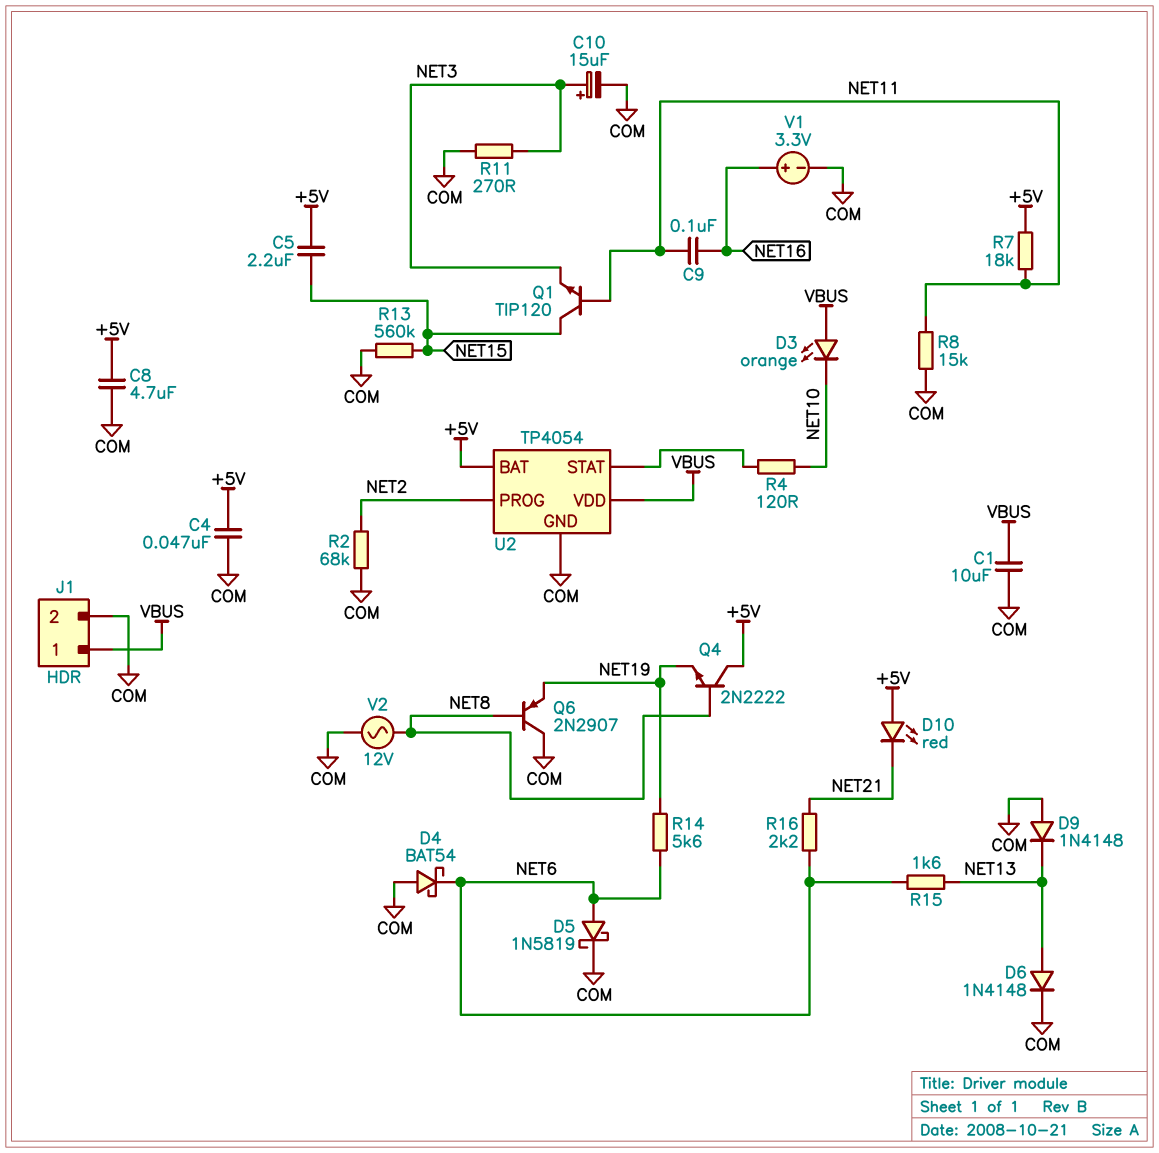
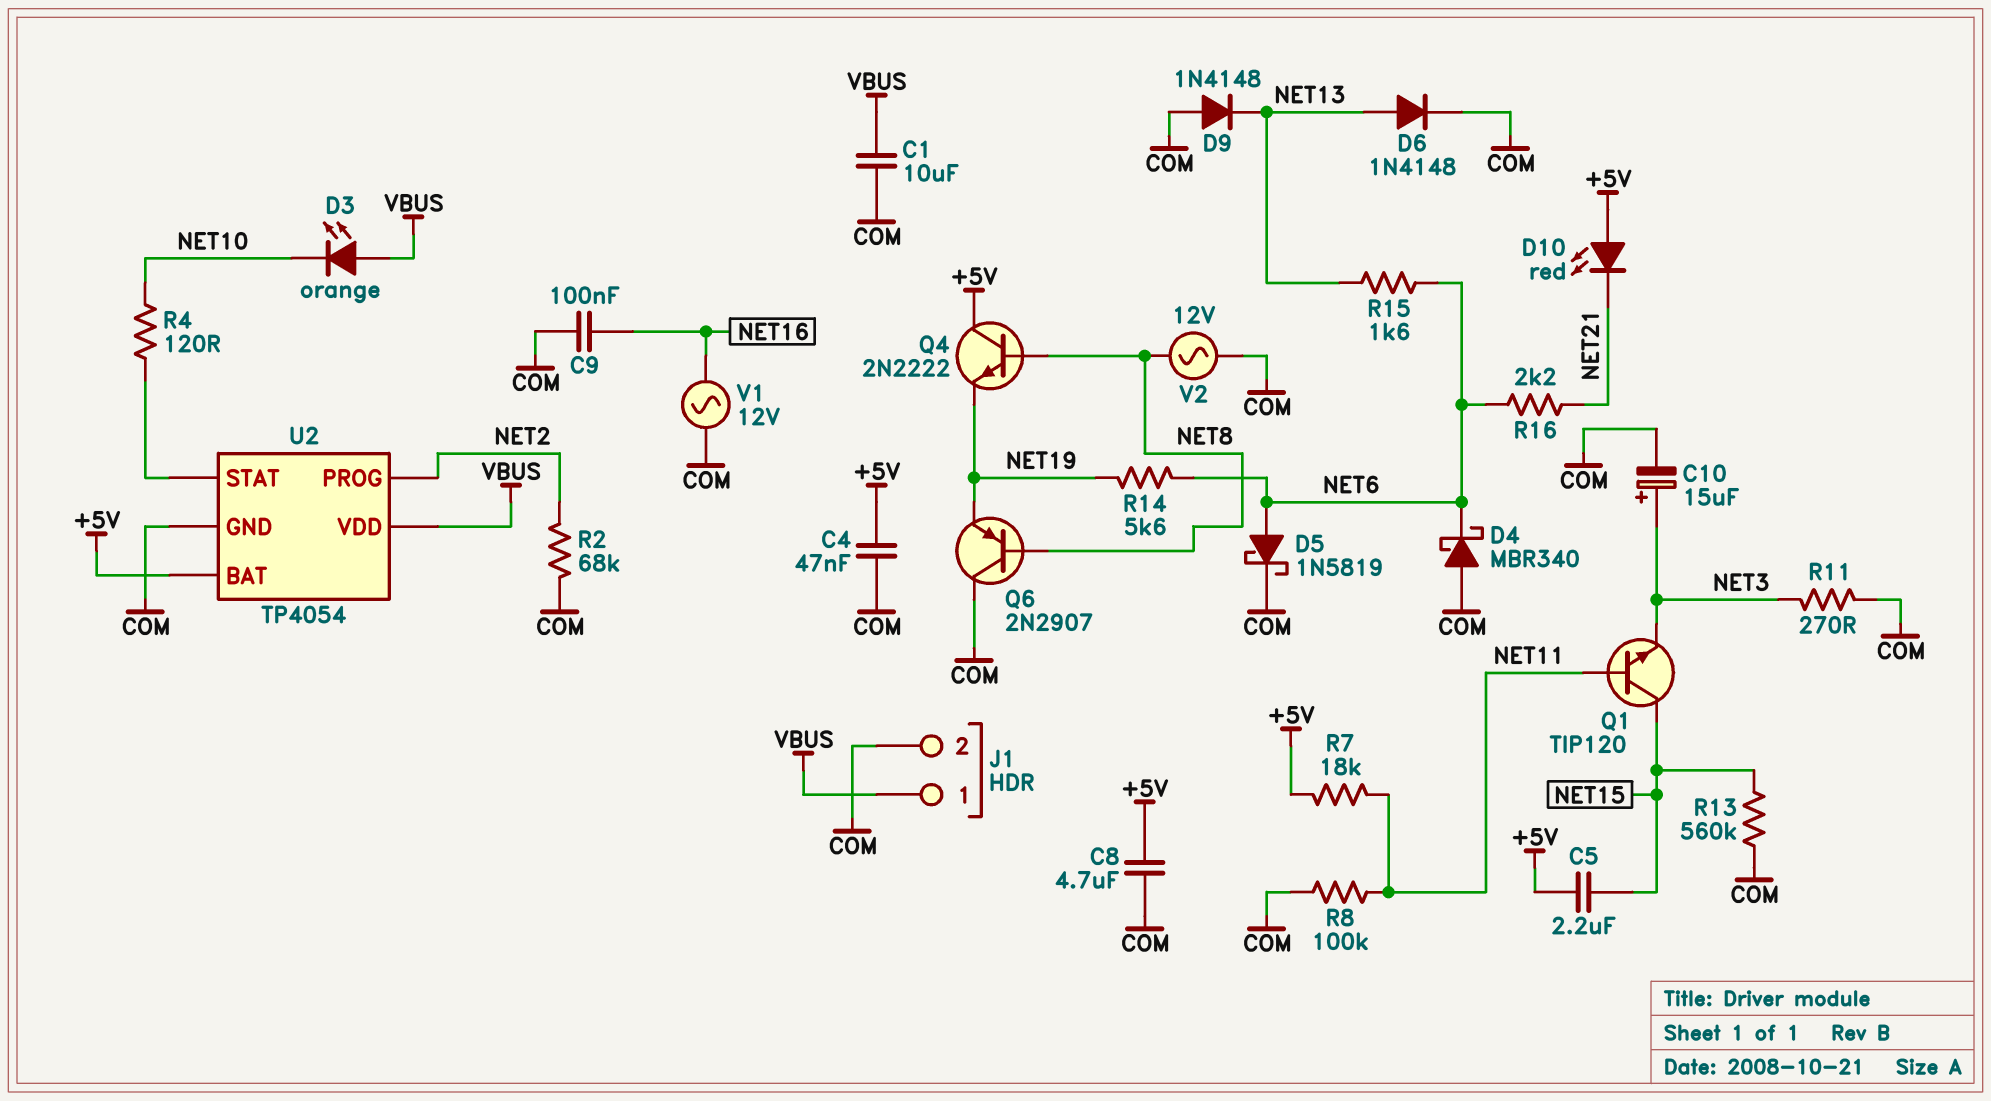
C9: 100nF (NET11, NET16) -> 100nF (COM, NET16)
D4: schottky BAT54 (A COM, K NET6) -> schottky MBR340 (A COM, K NET6)
R8: 15k (COM, NET11) -> 100k (COM, NET11)
V1: 3.3V (plus NET16, minus COM) -> AC 12V (COM, NET16)

